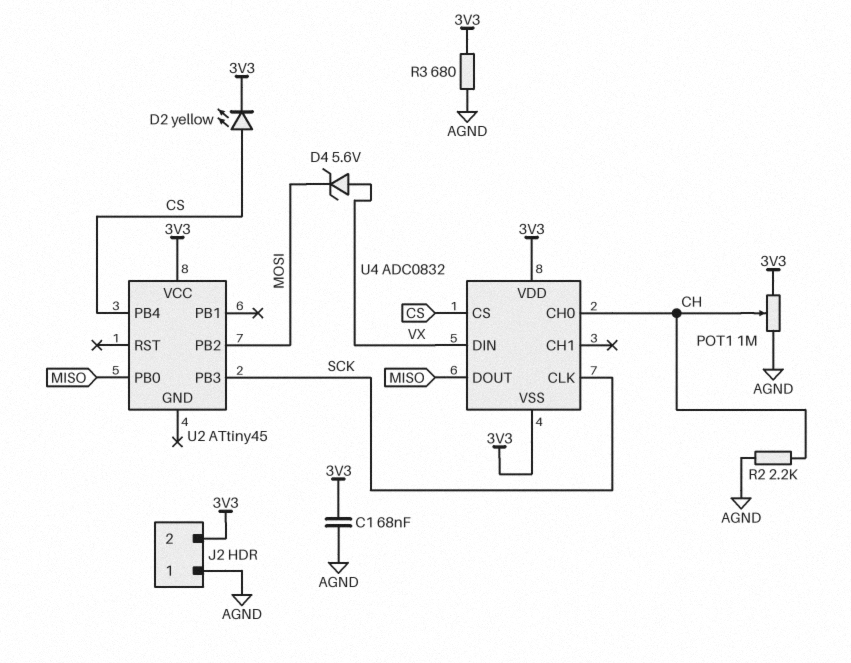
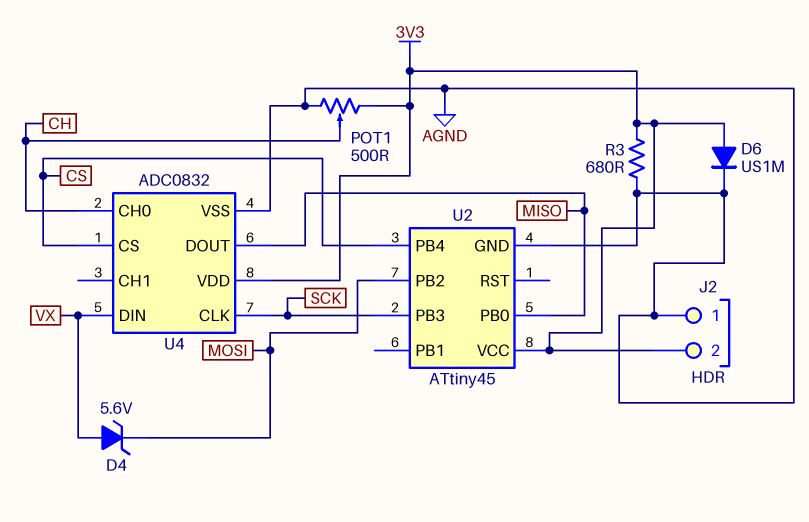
C1: 68nF (3V3, AGND) -> none
D2: LED yellow (A CS, K 3V3) -> none
D6: none -> diode US1M (A 3V3, K AGND)
POT1: 1M (3V3, AGND, wiper CH) -> 500 (3V3, AGND, wiper CH)
R2: 2.2k (AGND, CH) -> none
U2 pin GND: none -> AGND
U4 pin VSS: 3V3 -> AGND

